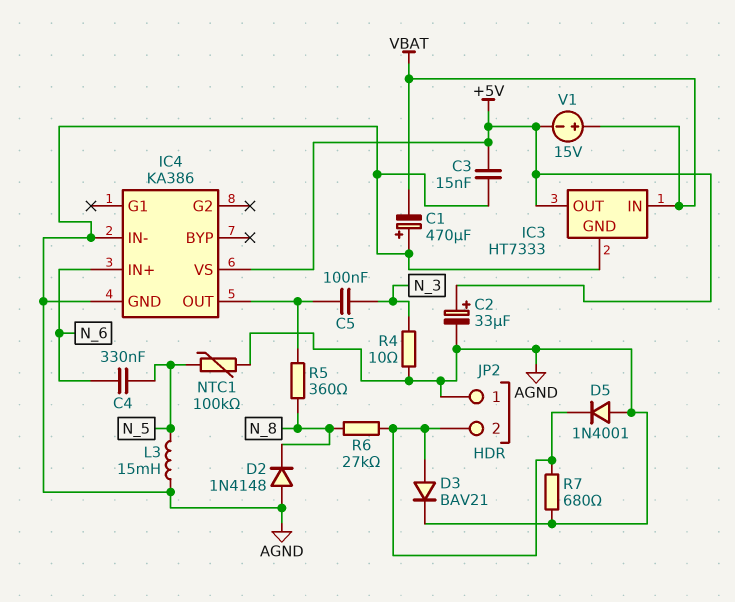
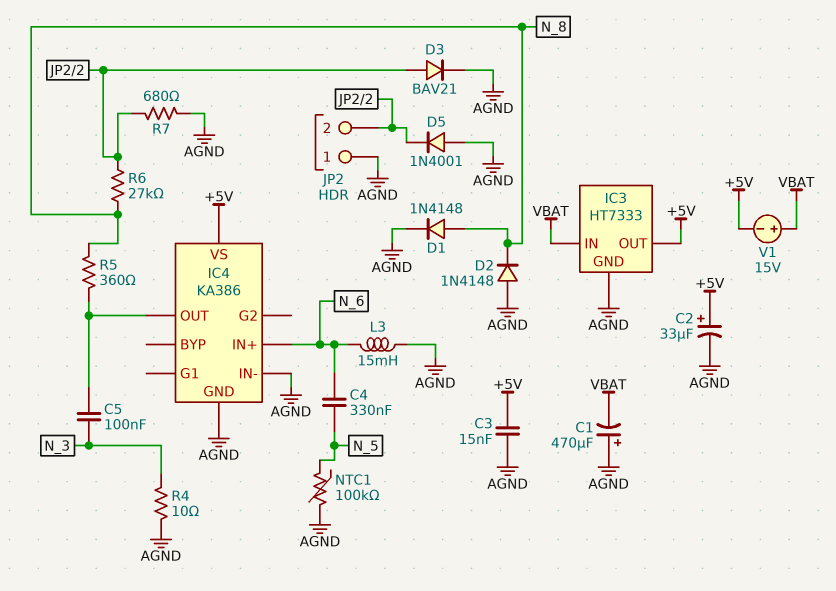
D1: none -> diode 1N4148 (A N_8, K AGND)
L3: 15mH (AGND, N_5) -> 15mH (AGND, N_6)

